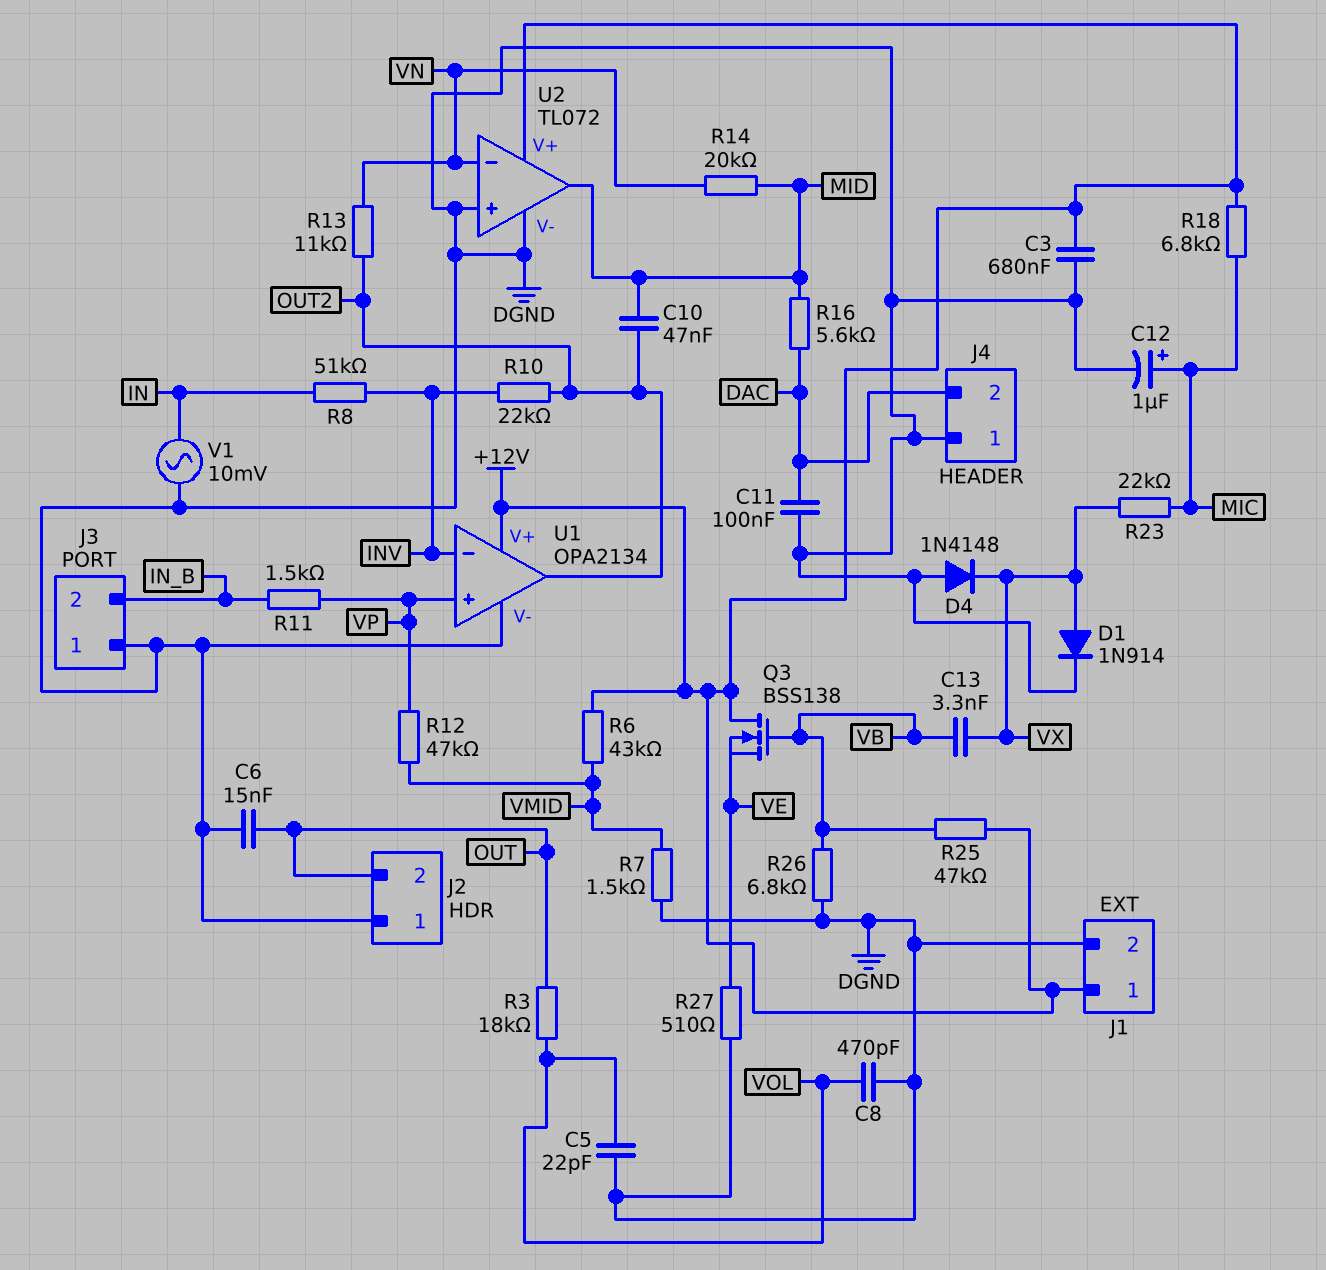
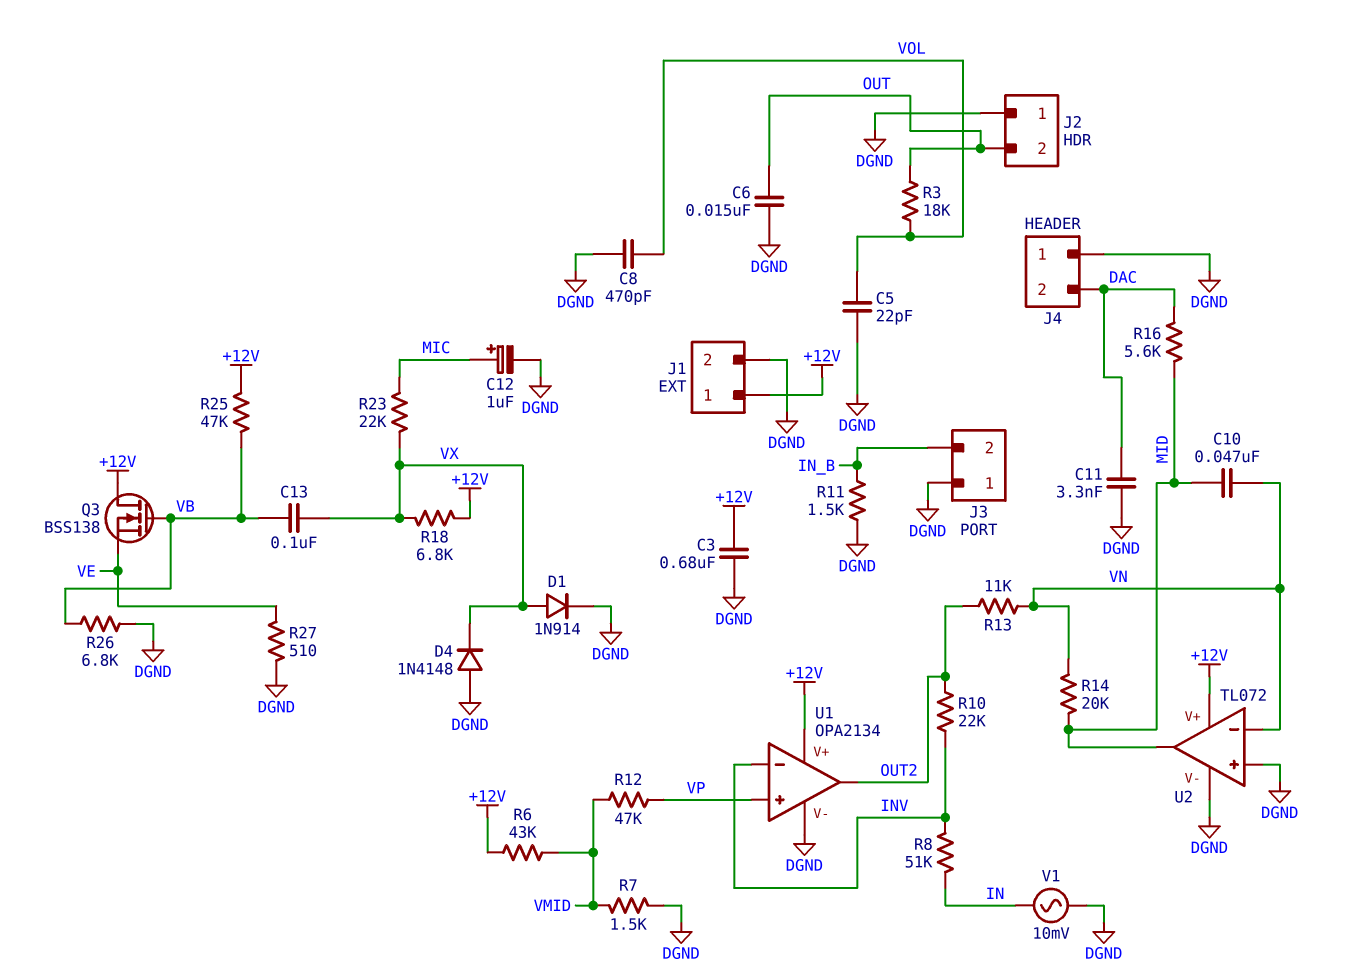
C10: 47nF (MID, OUT2) -> 47nF (MID, VN)
C11: 100nF (DAC, DGND) -> 3.3nF (DAC, DGND)
C13: 3.3nF (VB, VX) -> 100nF (VB, VX)
R11: 1.5k (IN_B, VP) -> 1.5k (DGND, IN_B)
R18: 6.8k (+12V, MIC) -> 6.8k (+12V, VX)

